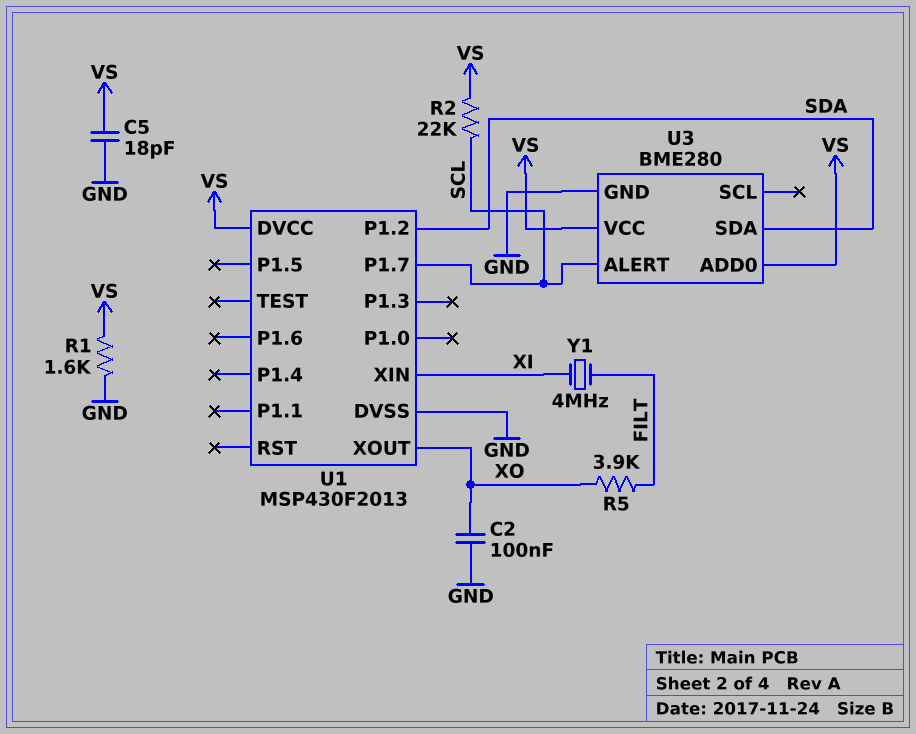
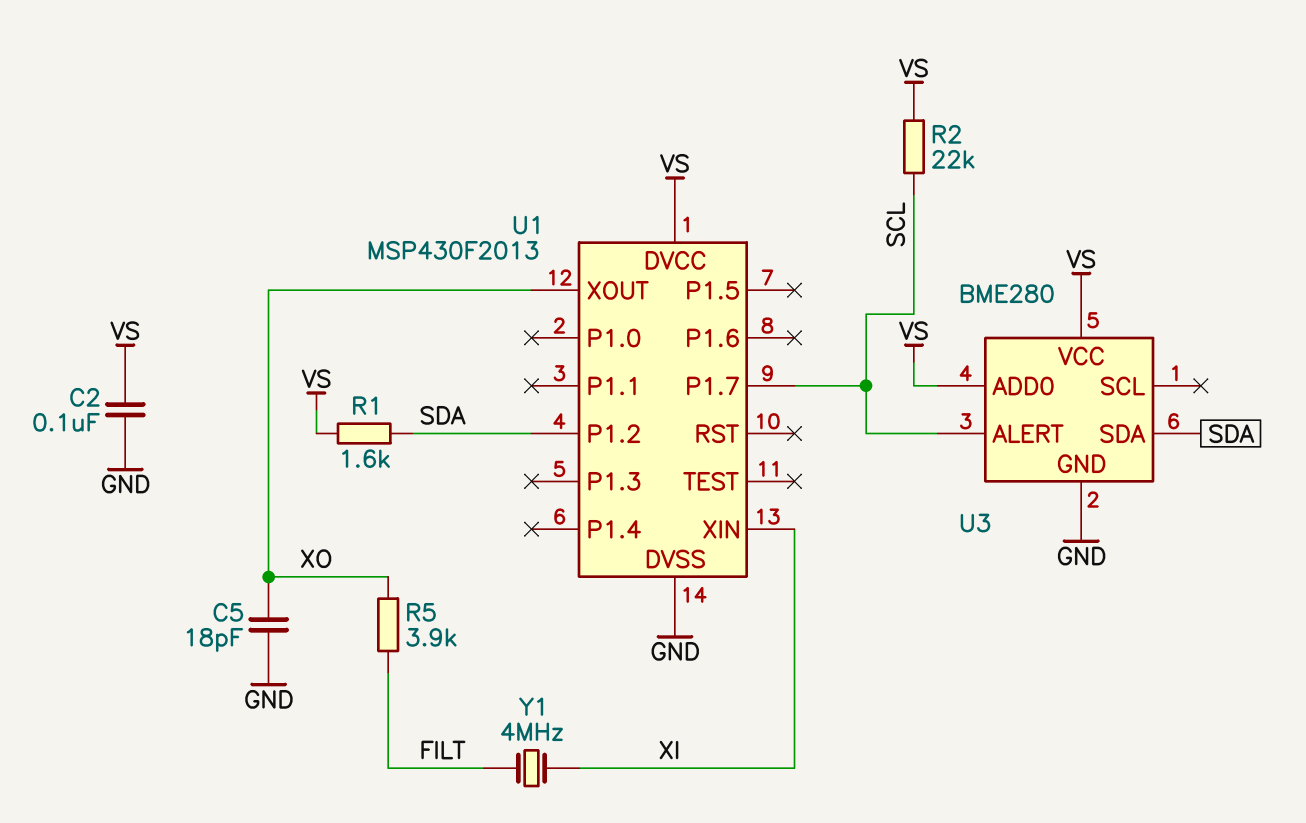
C2: 100nF (GND, XO) -> 100nF (GND, VS)
C5: 18pF (GND, VS) -> 18pF (GND, XO)
R1: 1.6k (GND, VS) -> 1.6k (SDA, VS)

